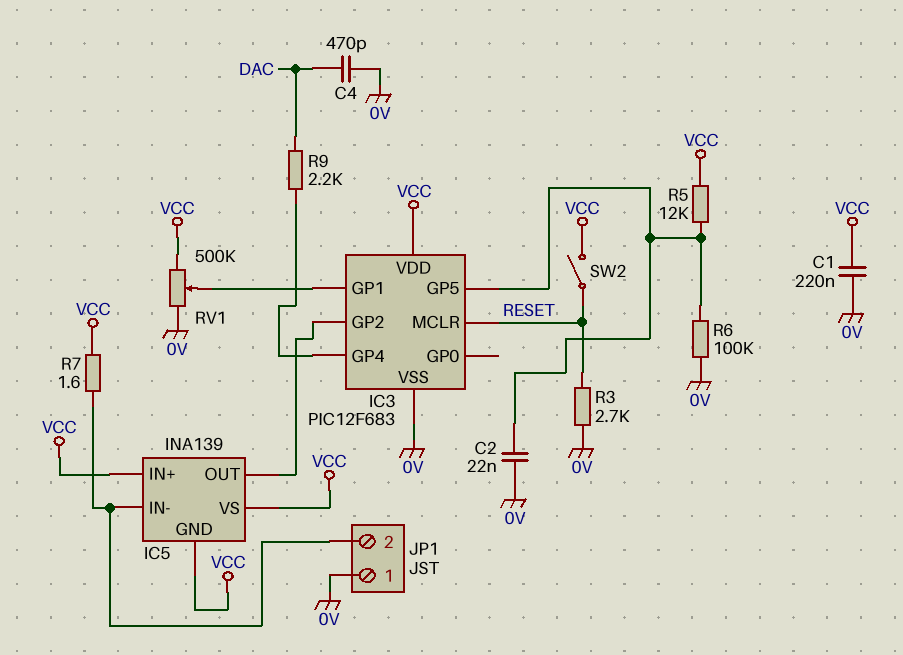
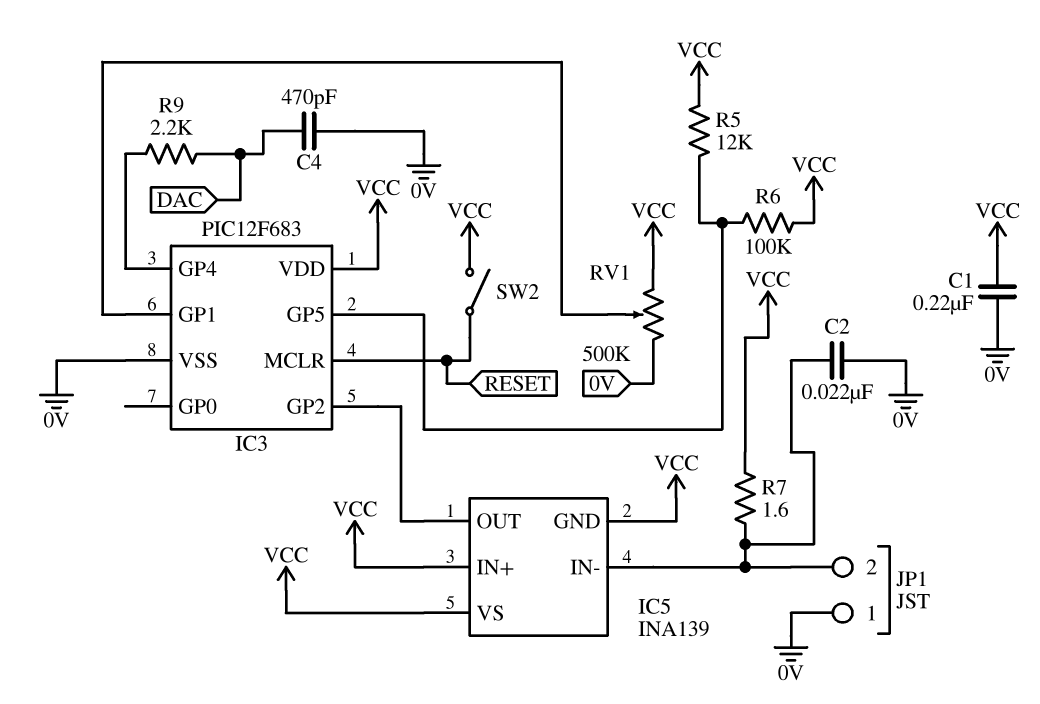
C2: 22nF (0V, IC3/GP5) -> 22nF (0V, IC5/IN-)
R3: 2.7k (0V, RESET) -> none
R6: 100k (0V, IC3/GP5) -> 100k (IC3/GP5, VCC)

